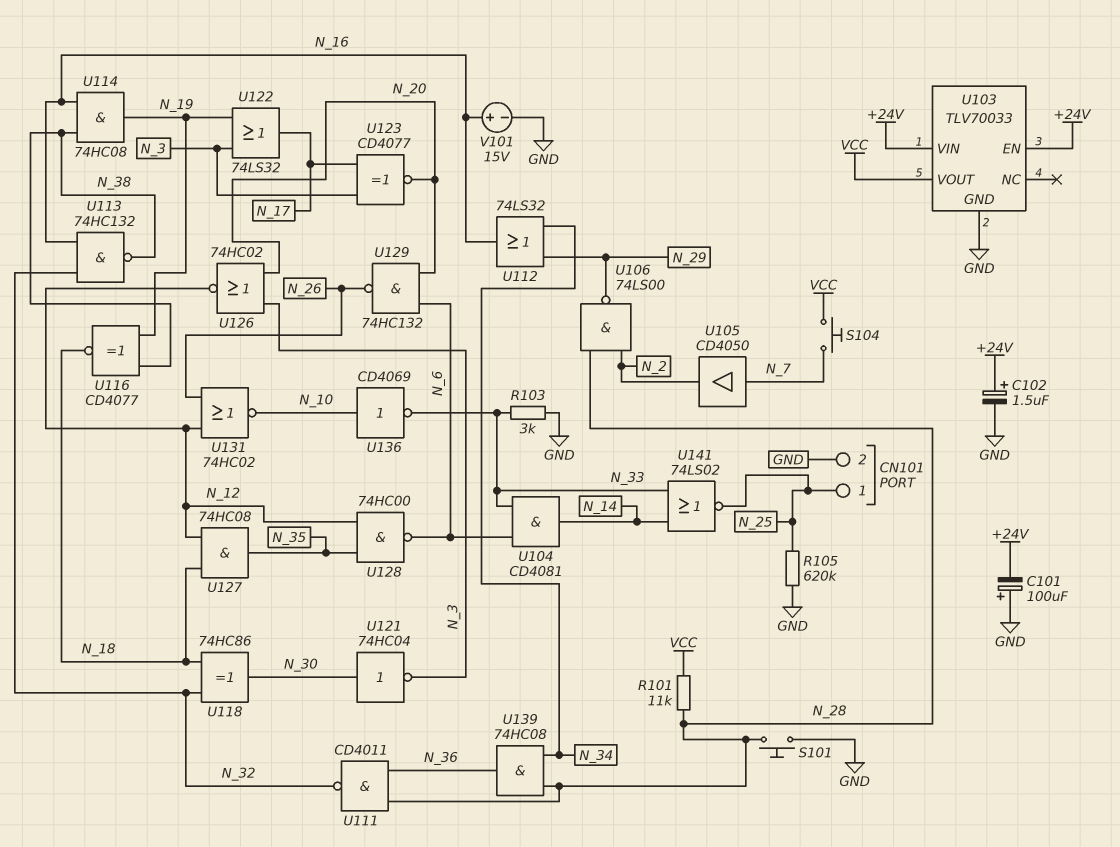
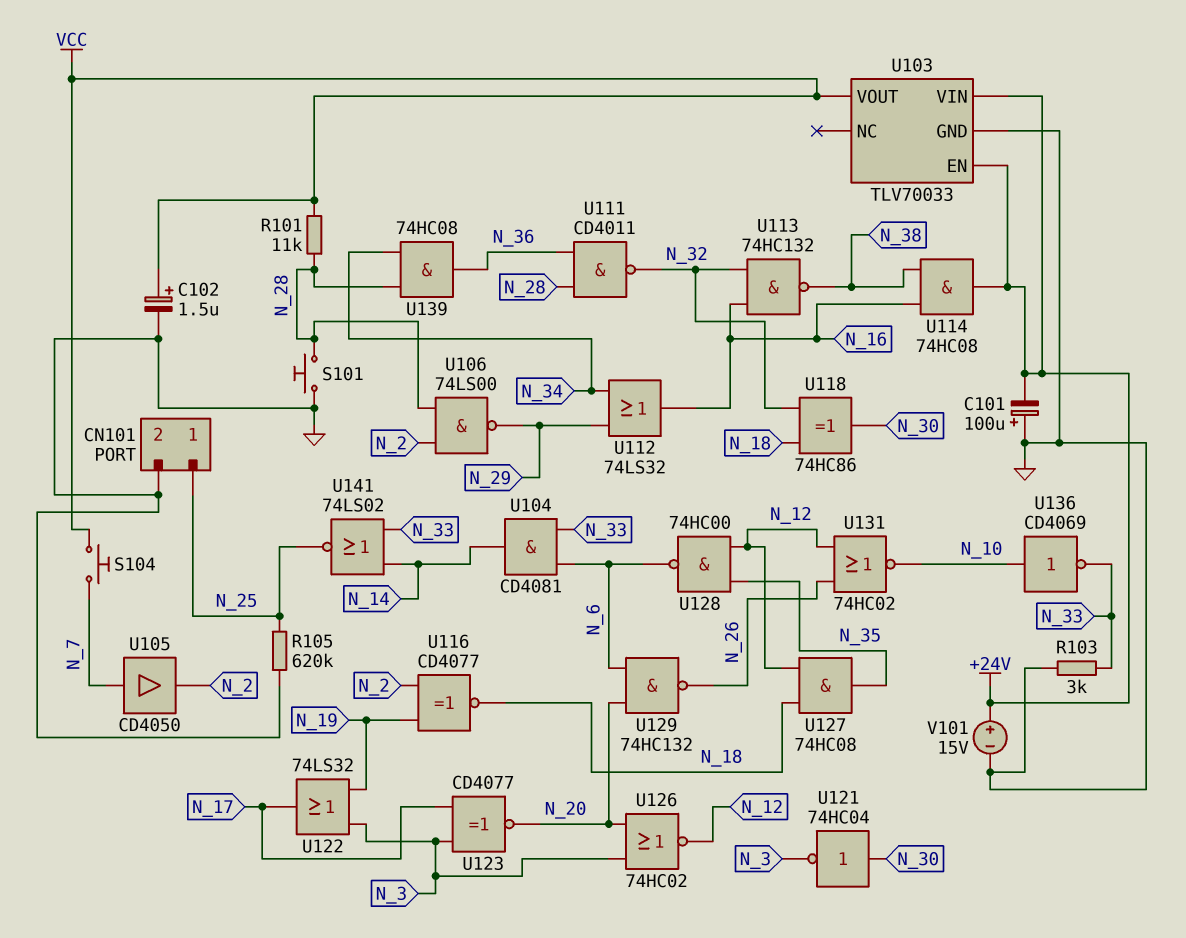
C102: 1.5uF (plus +24V, minus GND) -> 1.5uF (plus VCC, minus GND)
U114: AND 74HC08 (in N_16, in N_38, out N_19) -> AND 74HC08 (in N_16, in N_38, out +24V)
U116: XNOR CD4077 (in N_19, in N_38, out N_18) -> XNOR CD4077 (in N_2, in N_19, out N_18)
V101: 15V (plus N_16, minus GND) -> 15V (plus +24V, minus GND)

